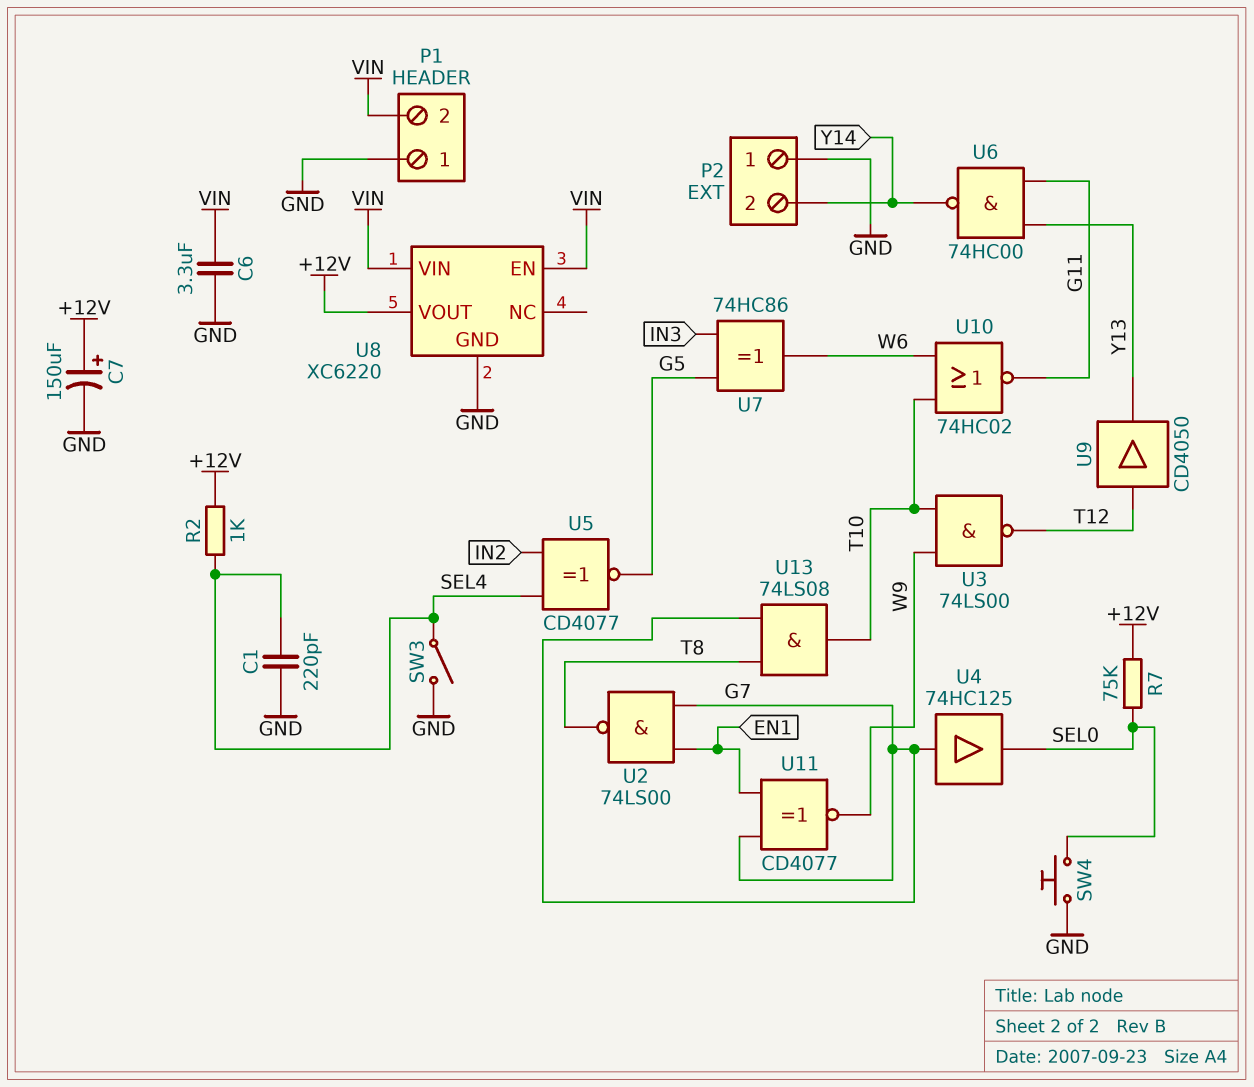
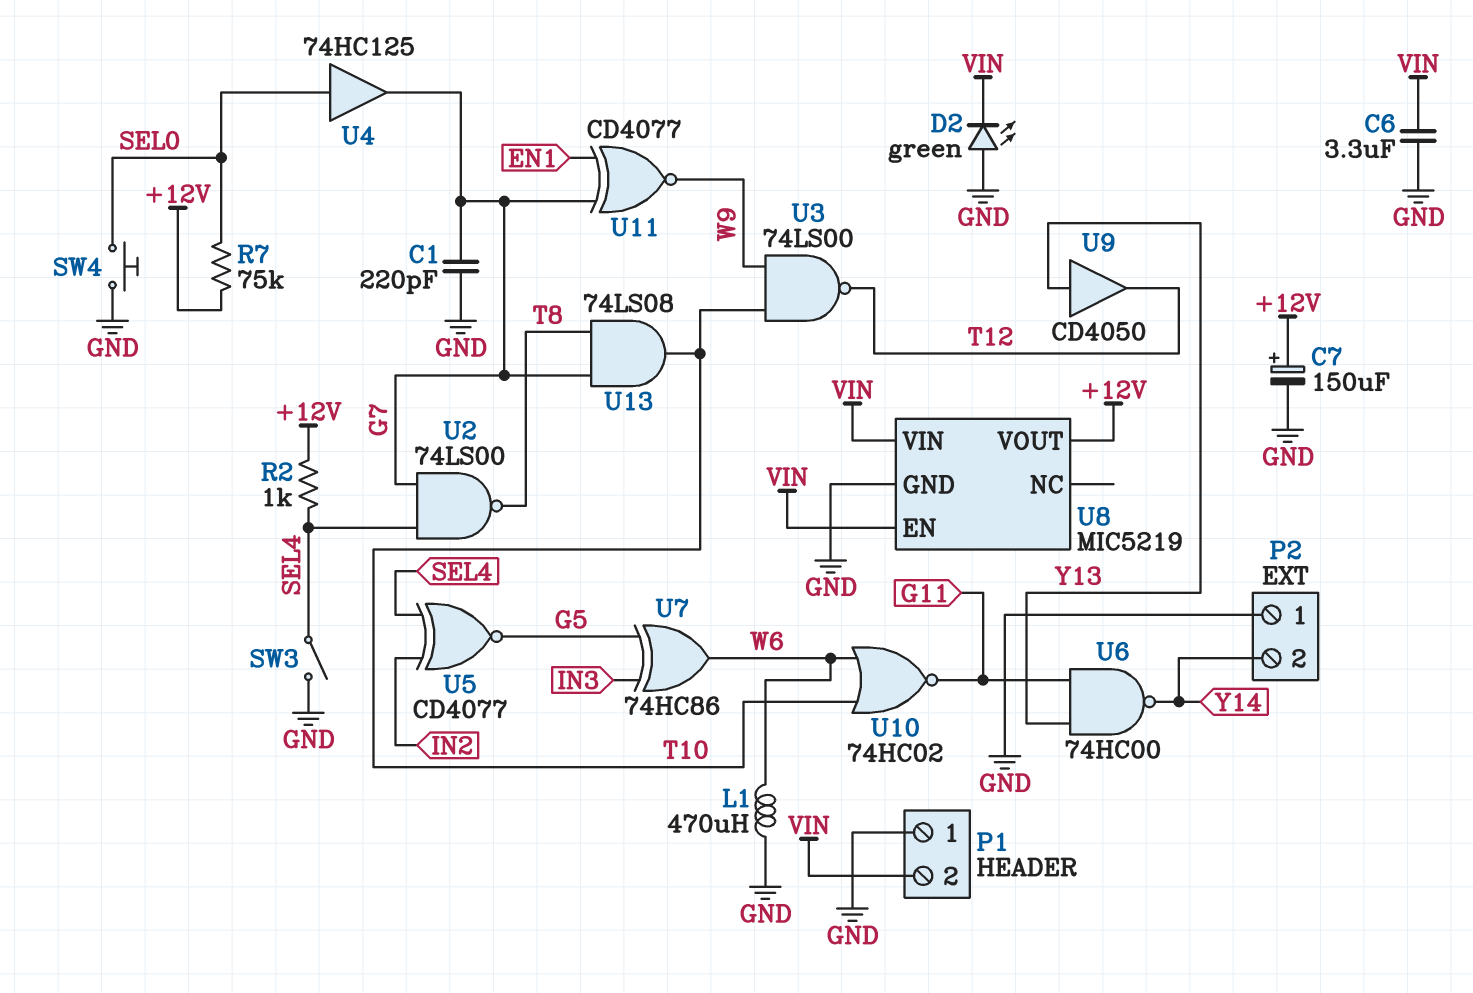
C1: 220pF (GND, SEL4) -> 220pF (G7, GND)
D2: none -> LED green (A GND, K VIN)
L1: none -> 470uH (GND, W6)
U2: NAND 74LS00 (in EN1, in G7, out T8) -> NAND 74LS00 (in G7, in SEL4, out T8)
U4: buffer 74HC125 (in G7, out SEL0) -> buffer 74HC125 (in SEL0, out G7)
U8: XC6220 -> MIC5219
U9: buffer CD4050 (in T12, out Y13) -> buffer CD4050 (in Y13, out T12)

